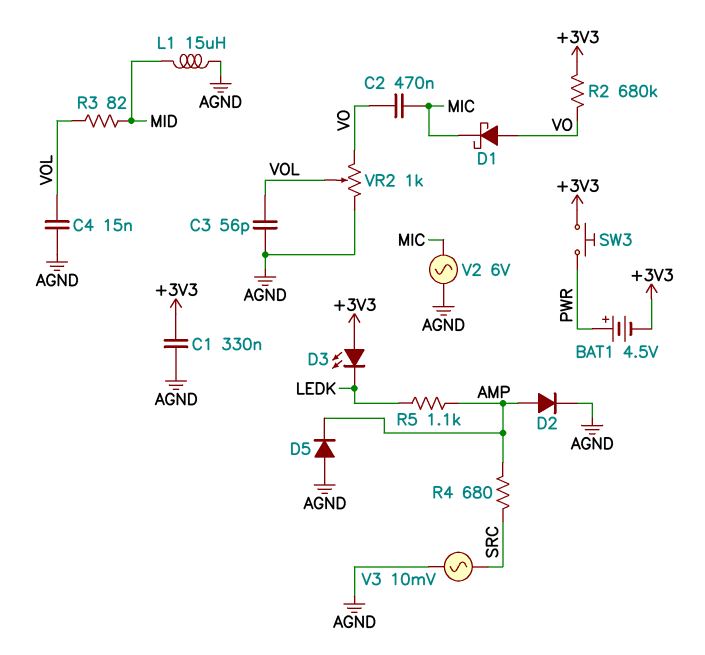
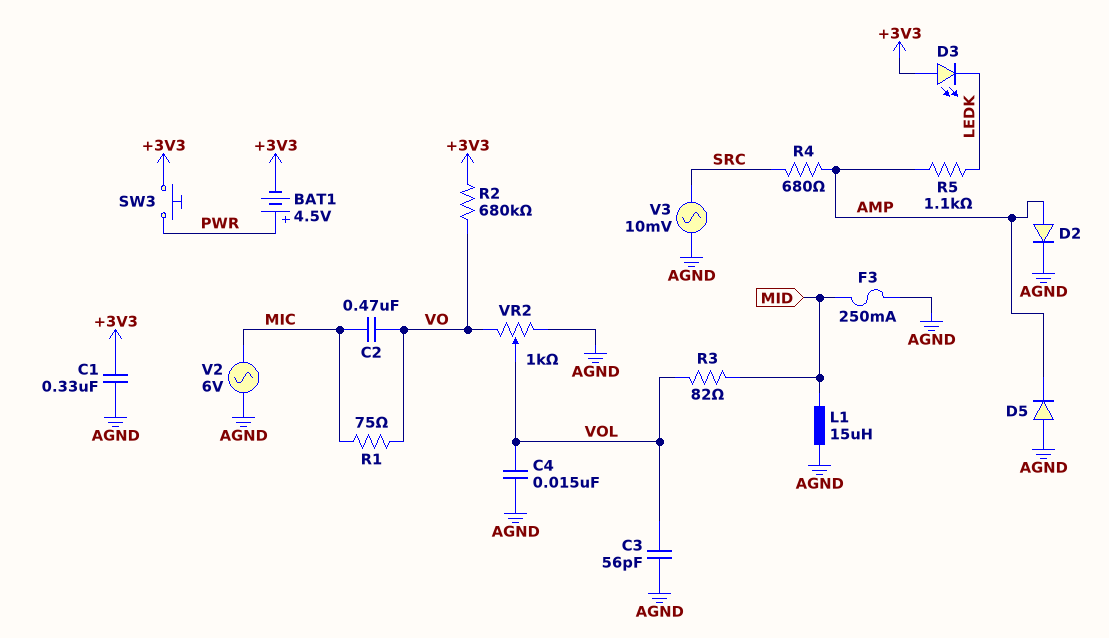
D1: schottky (A VO, K MIC) -> none
F3: none -> 250mA (AGND, MID)
R1: none -> 75 (MIC, VO)

